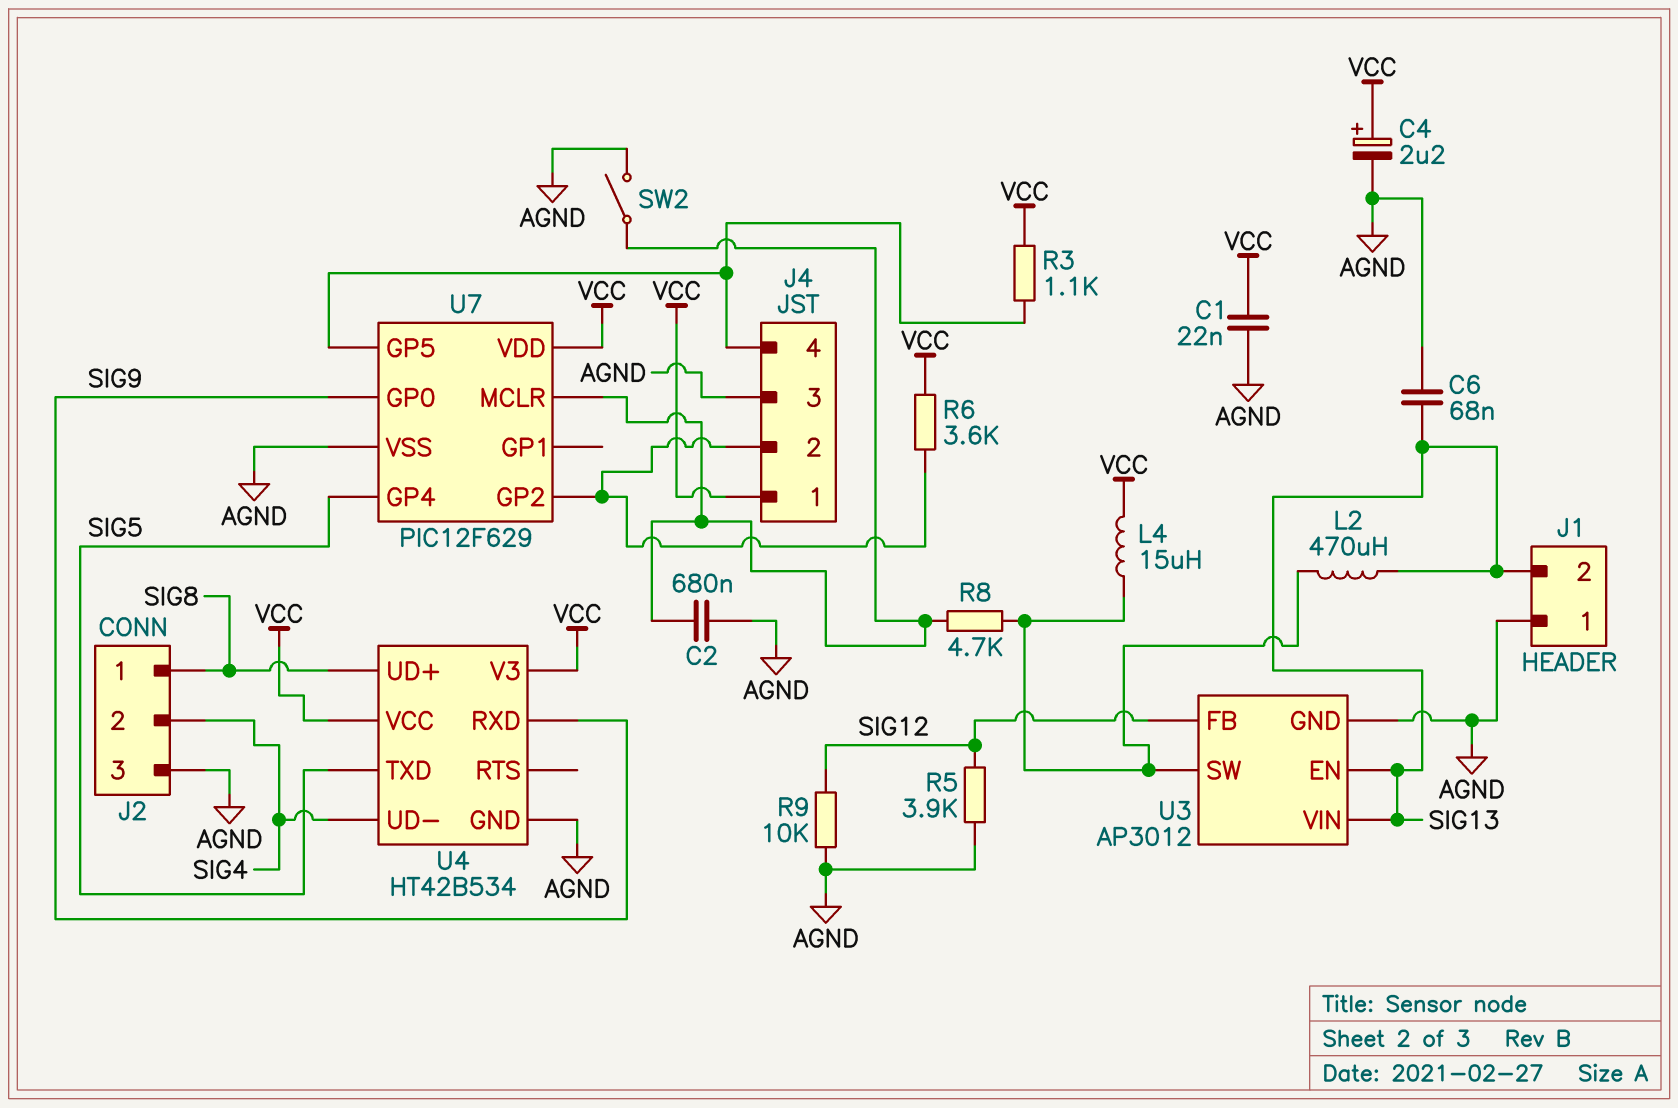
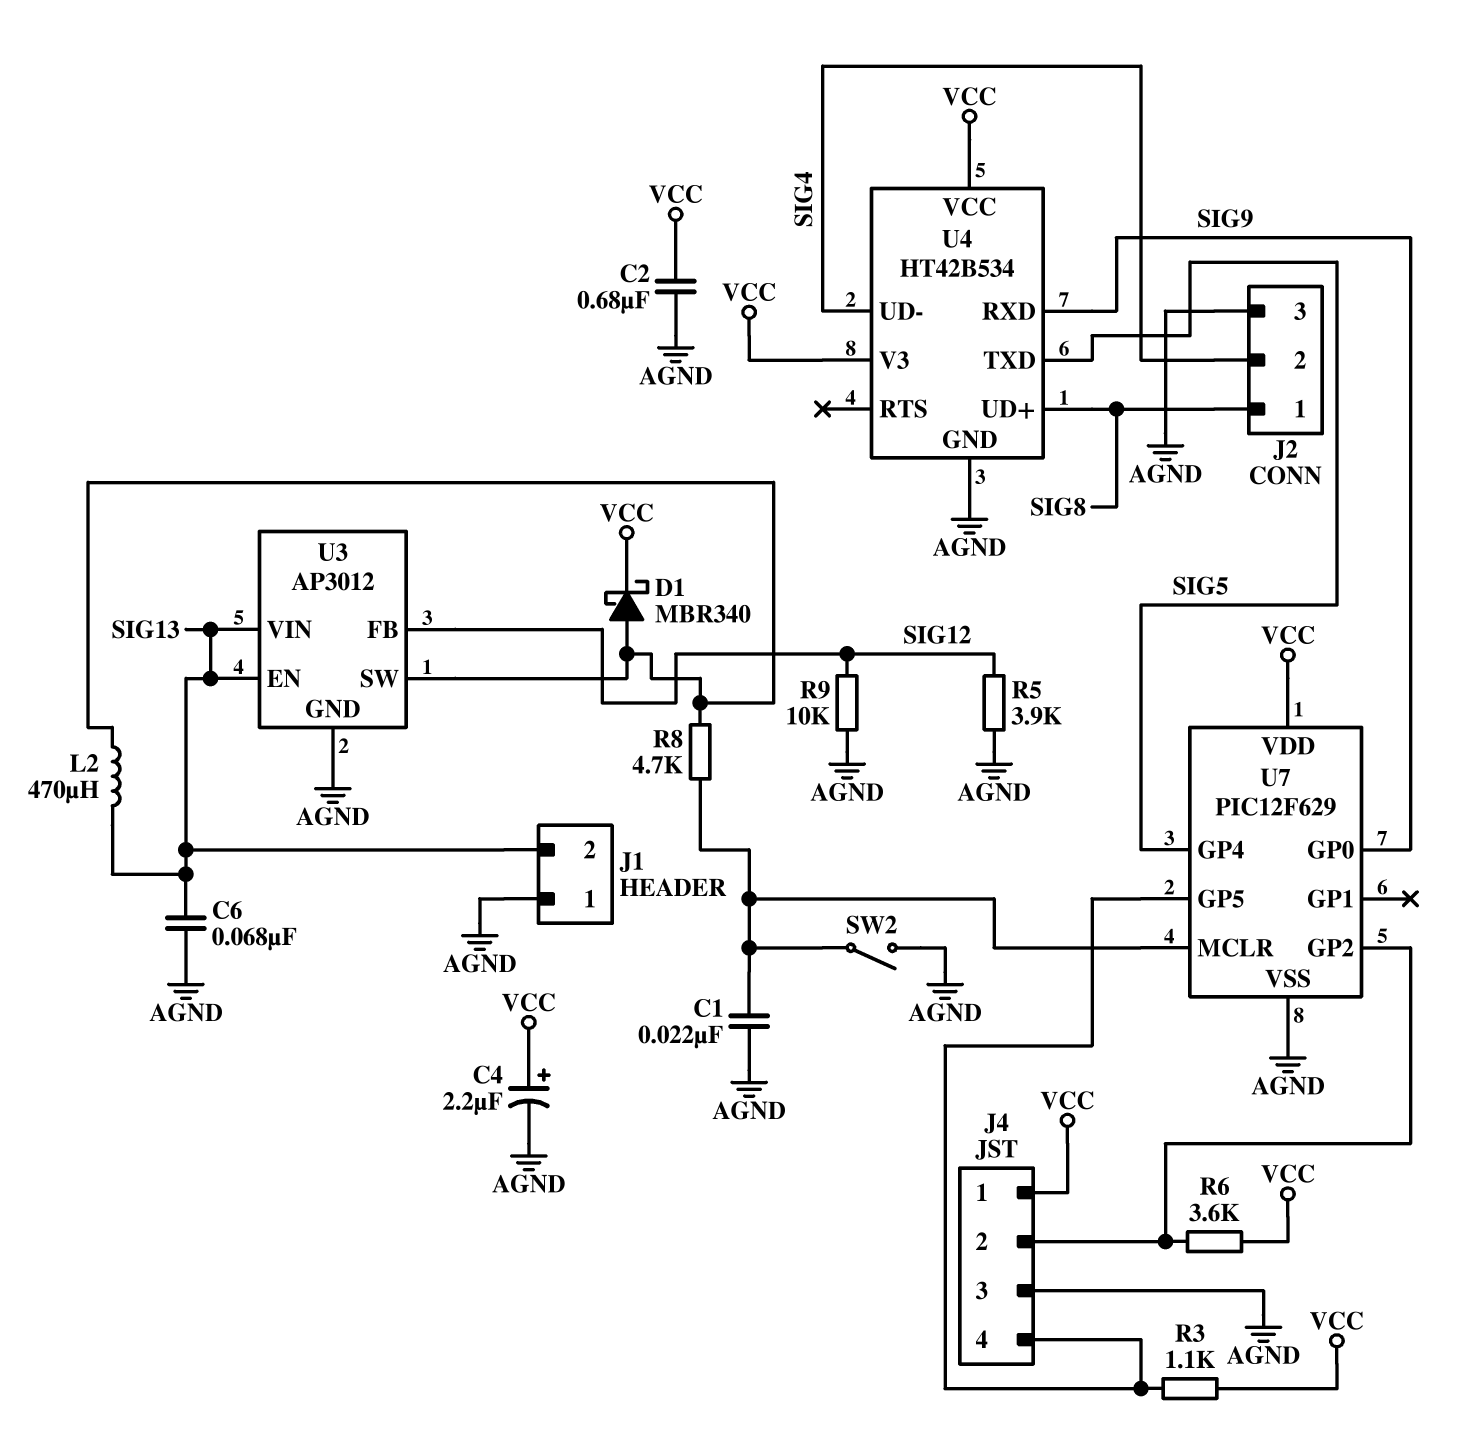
C1: 22nF (AGND, VCC) -> 22nF (AGND, U7/MCLR)
C2: 680nF (AGND, U7/MCLR) -> 680nF (AGND, VCC)
D1: none -> schottky MBR340 (A U3/SW, K VCC)
L4: 15uH (U3/SW, VCC) -> none

